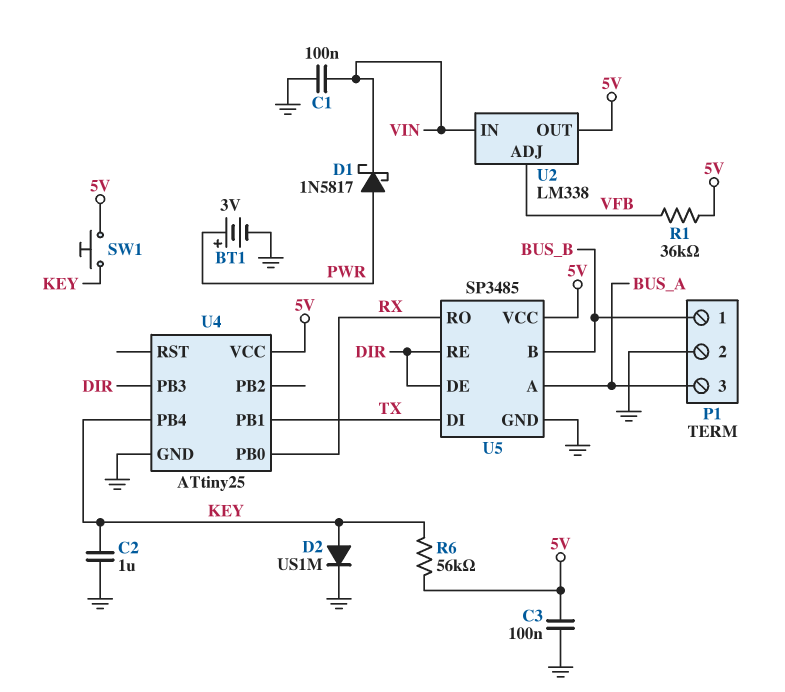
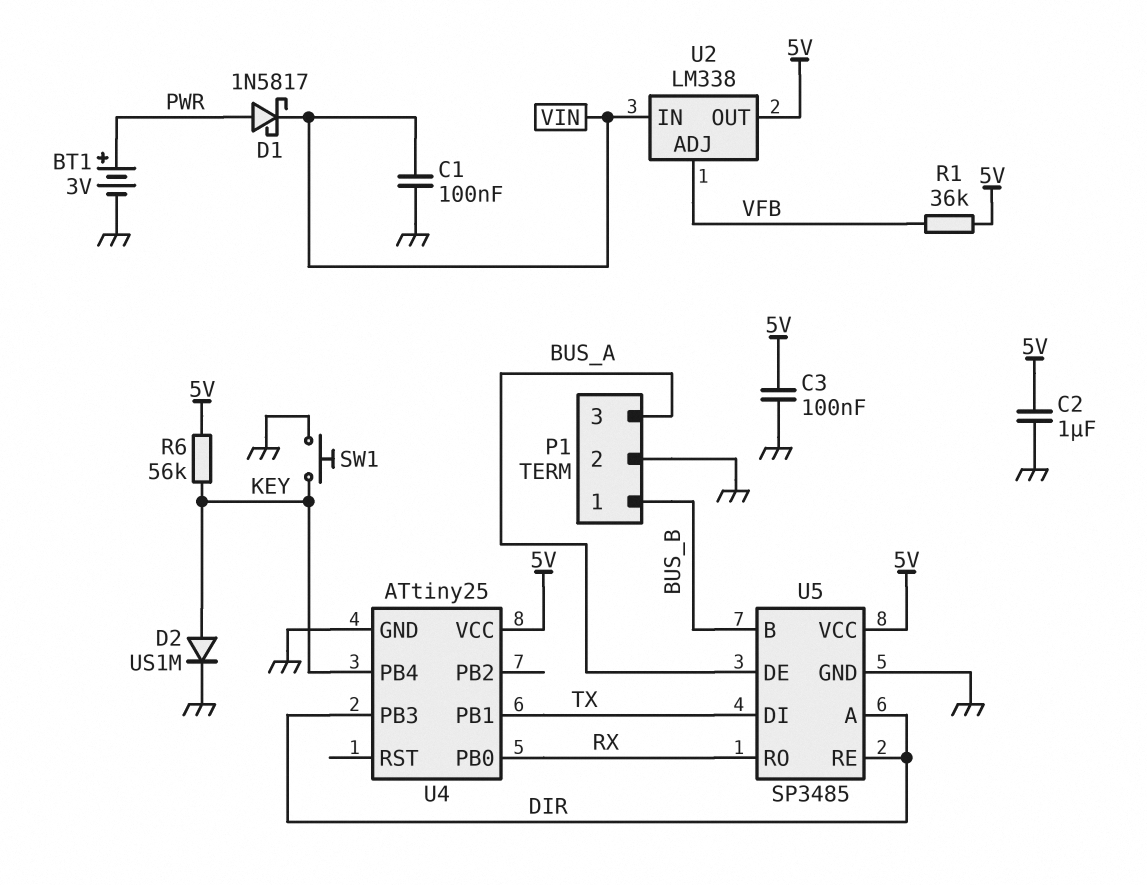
C2: 1uF (GND, KEY) -> 1uF (5V, GND)
SW1: button (5V, KEY) -> button (GND, KEY)
U5 pin A: BUS_A -> DIR
U5 pin DE: DIR -> BUS_A

